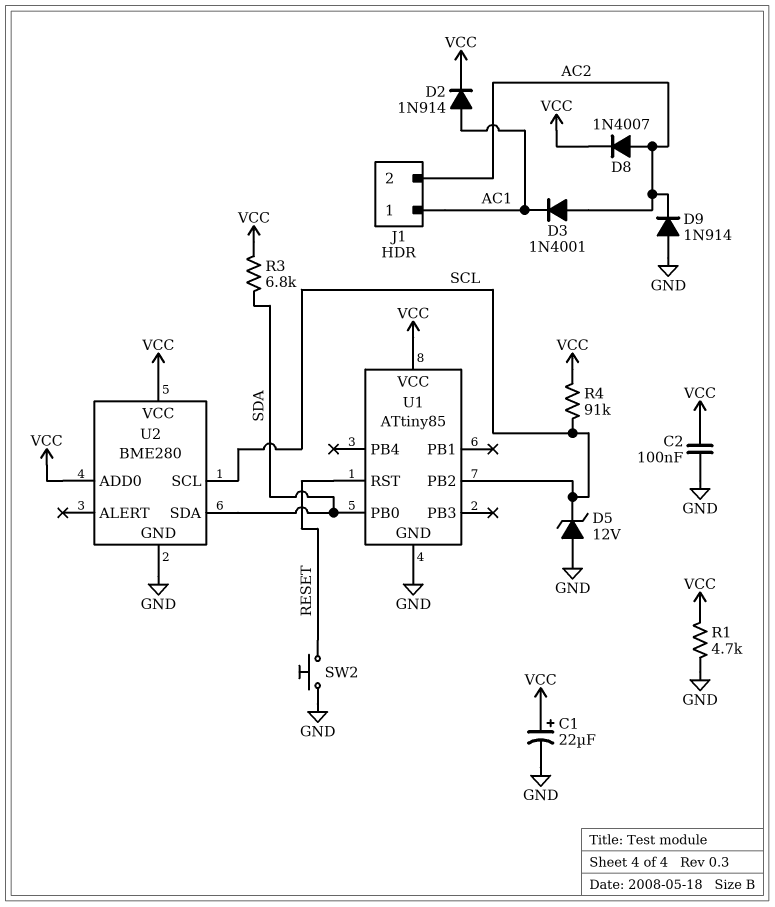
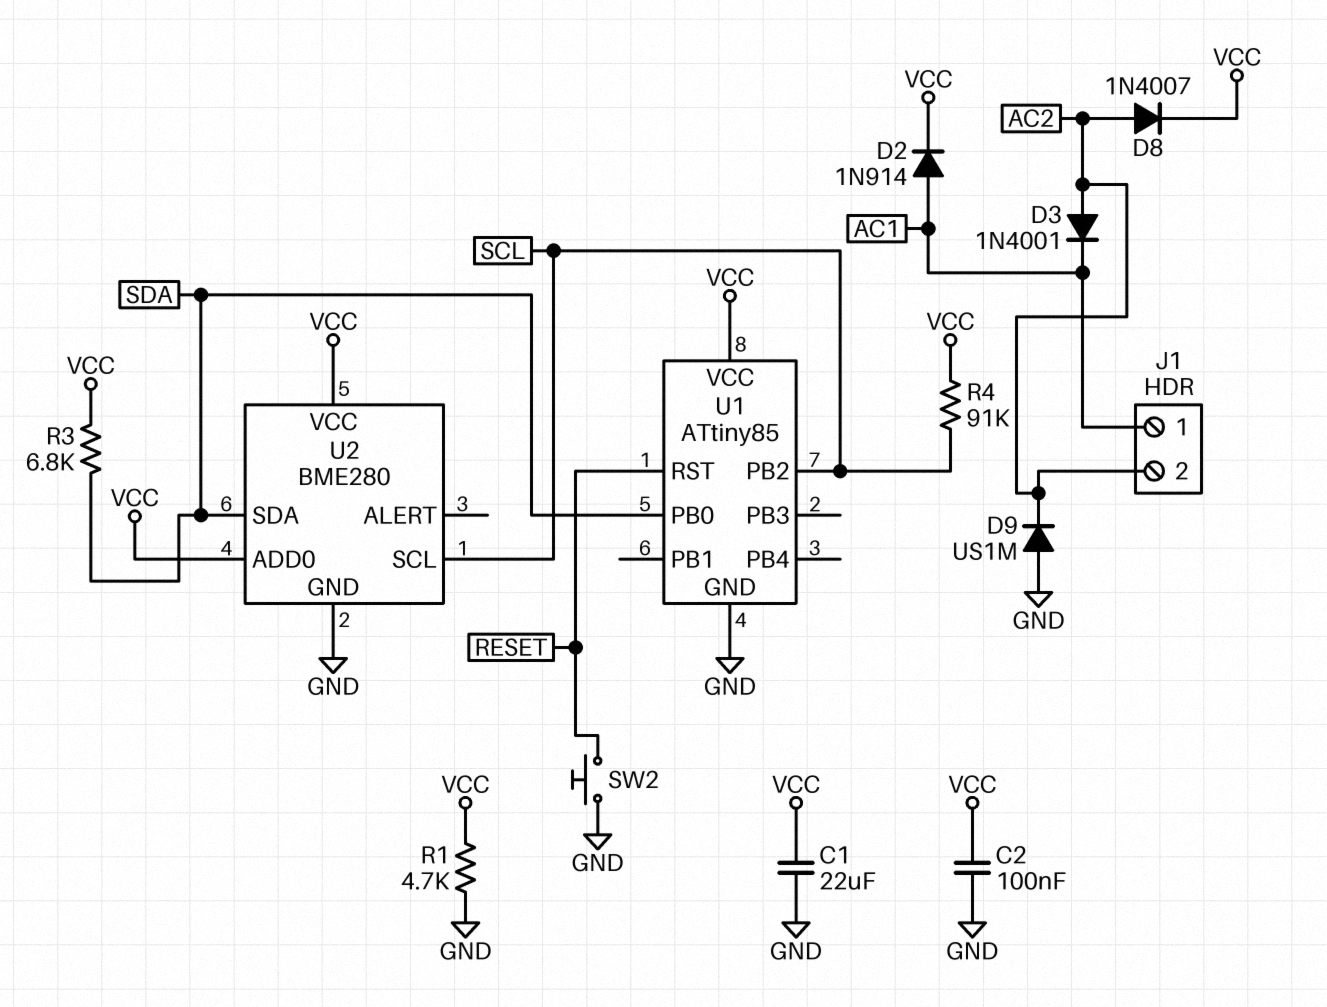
C1: 22uF (plus VCC, minus GND) -> 22uF (GND, VCC)
D5: zener 12V (A GND, K SCL) -> none
D9: diode 1N914 (A GND, K AC2) -> diode US1M (A GND, K AC2)

